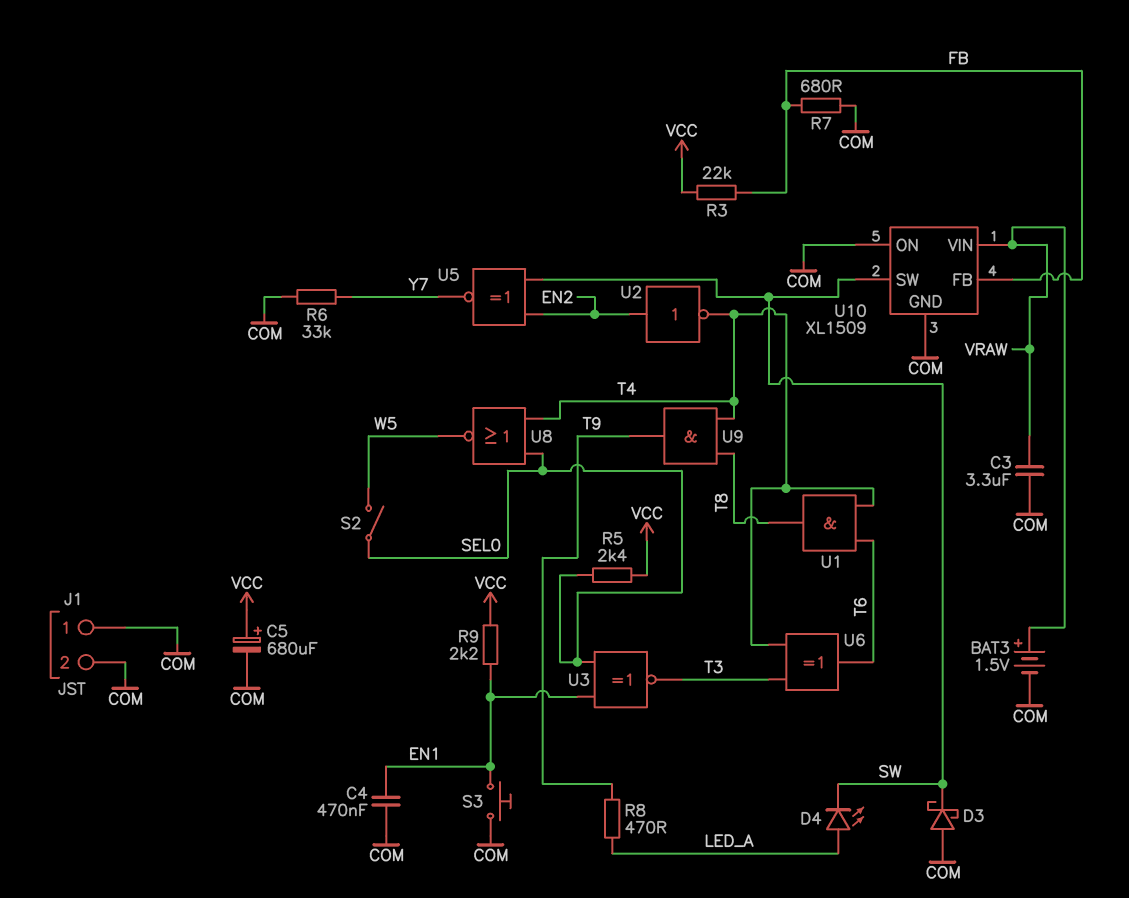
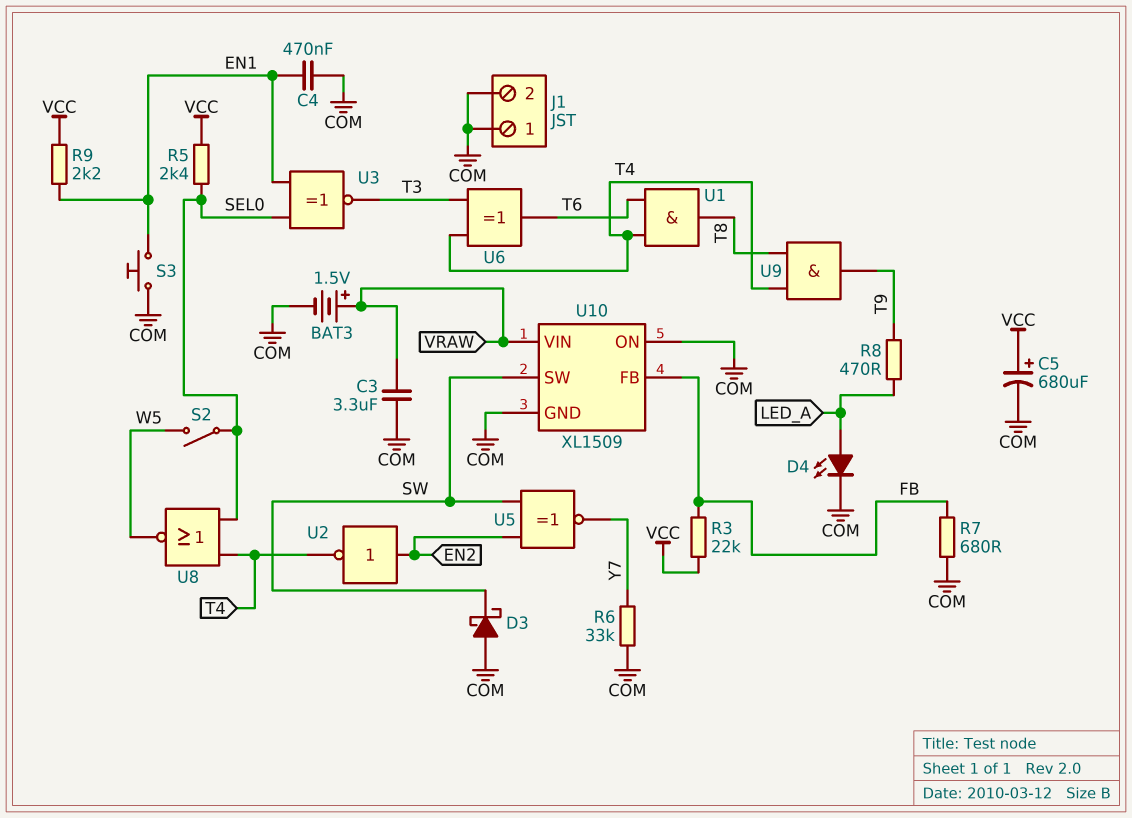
D4: LED (A LED_A, K SW) -> LED (A LED_A, K COM)

